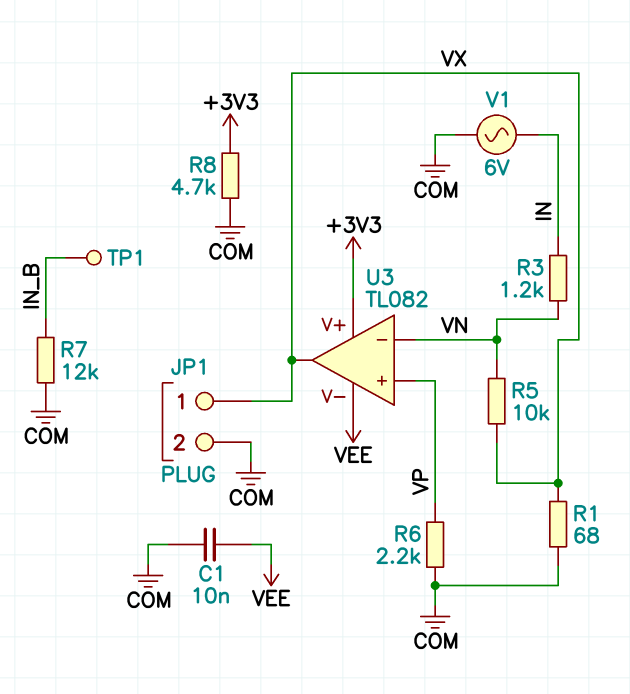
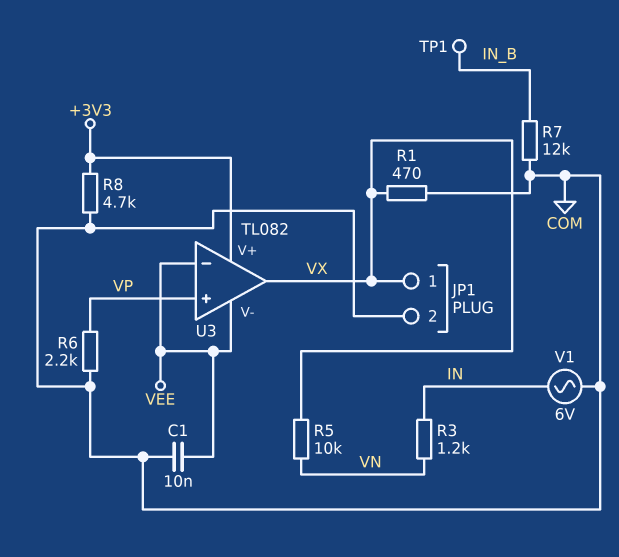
R1: 68 (COM, VX) -> 470 (COM, VX)
U3 pin in-: VN -> VEE

